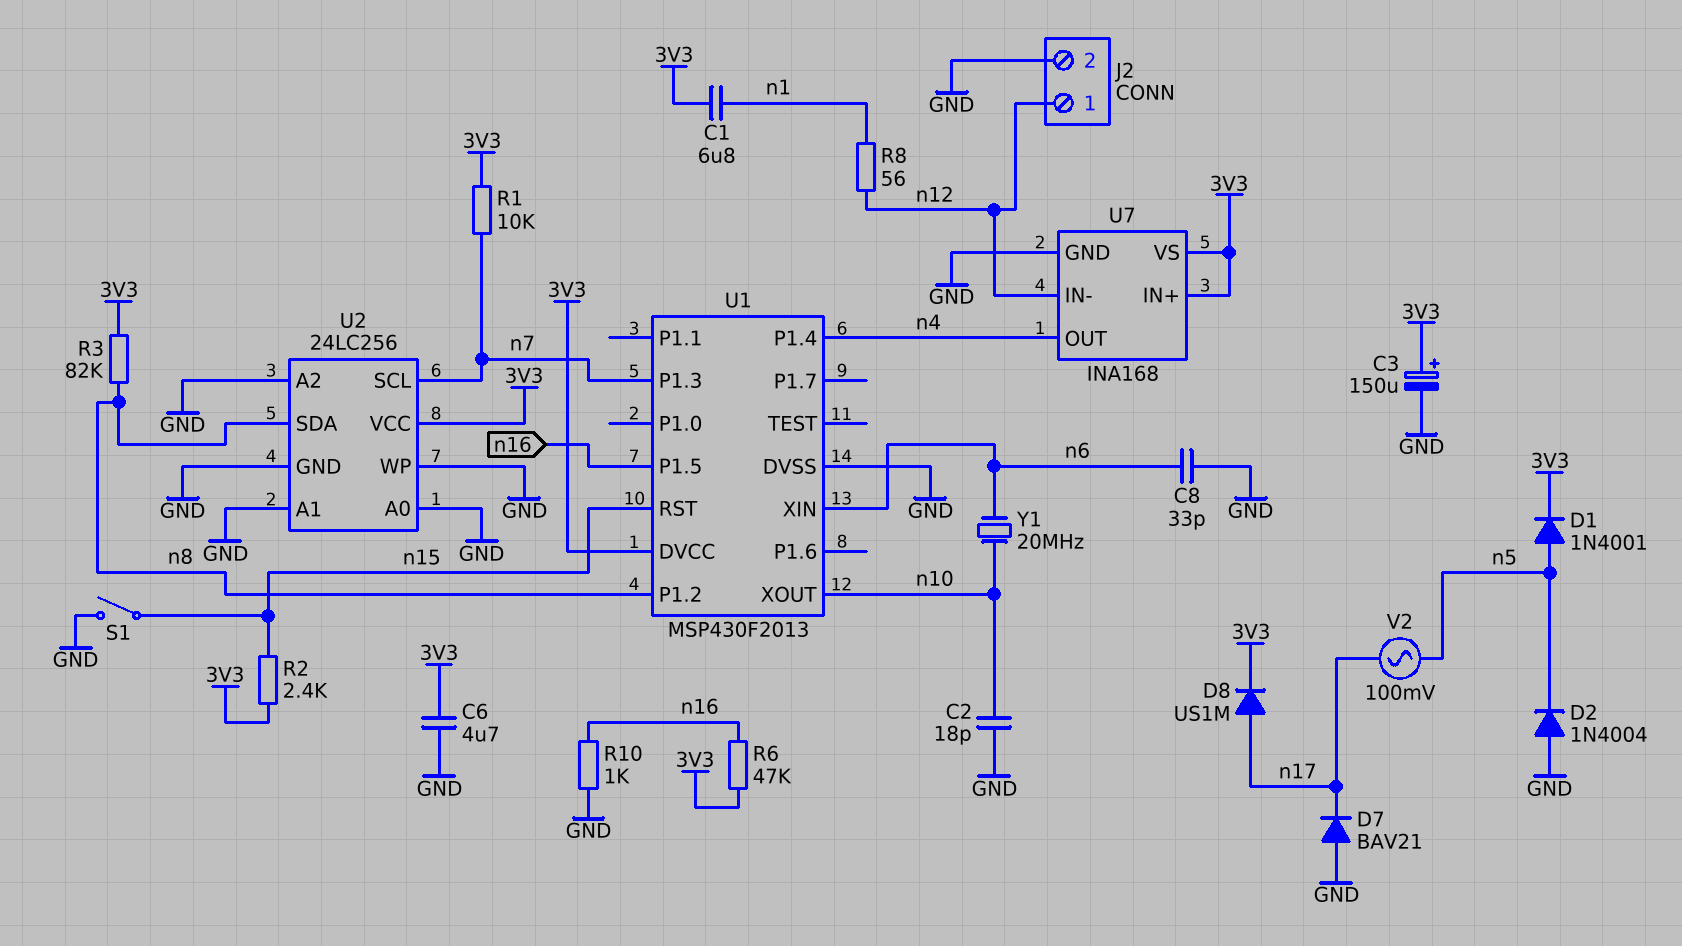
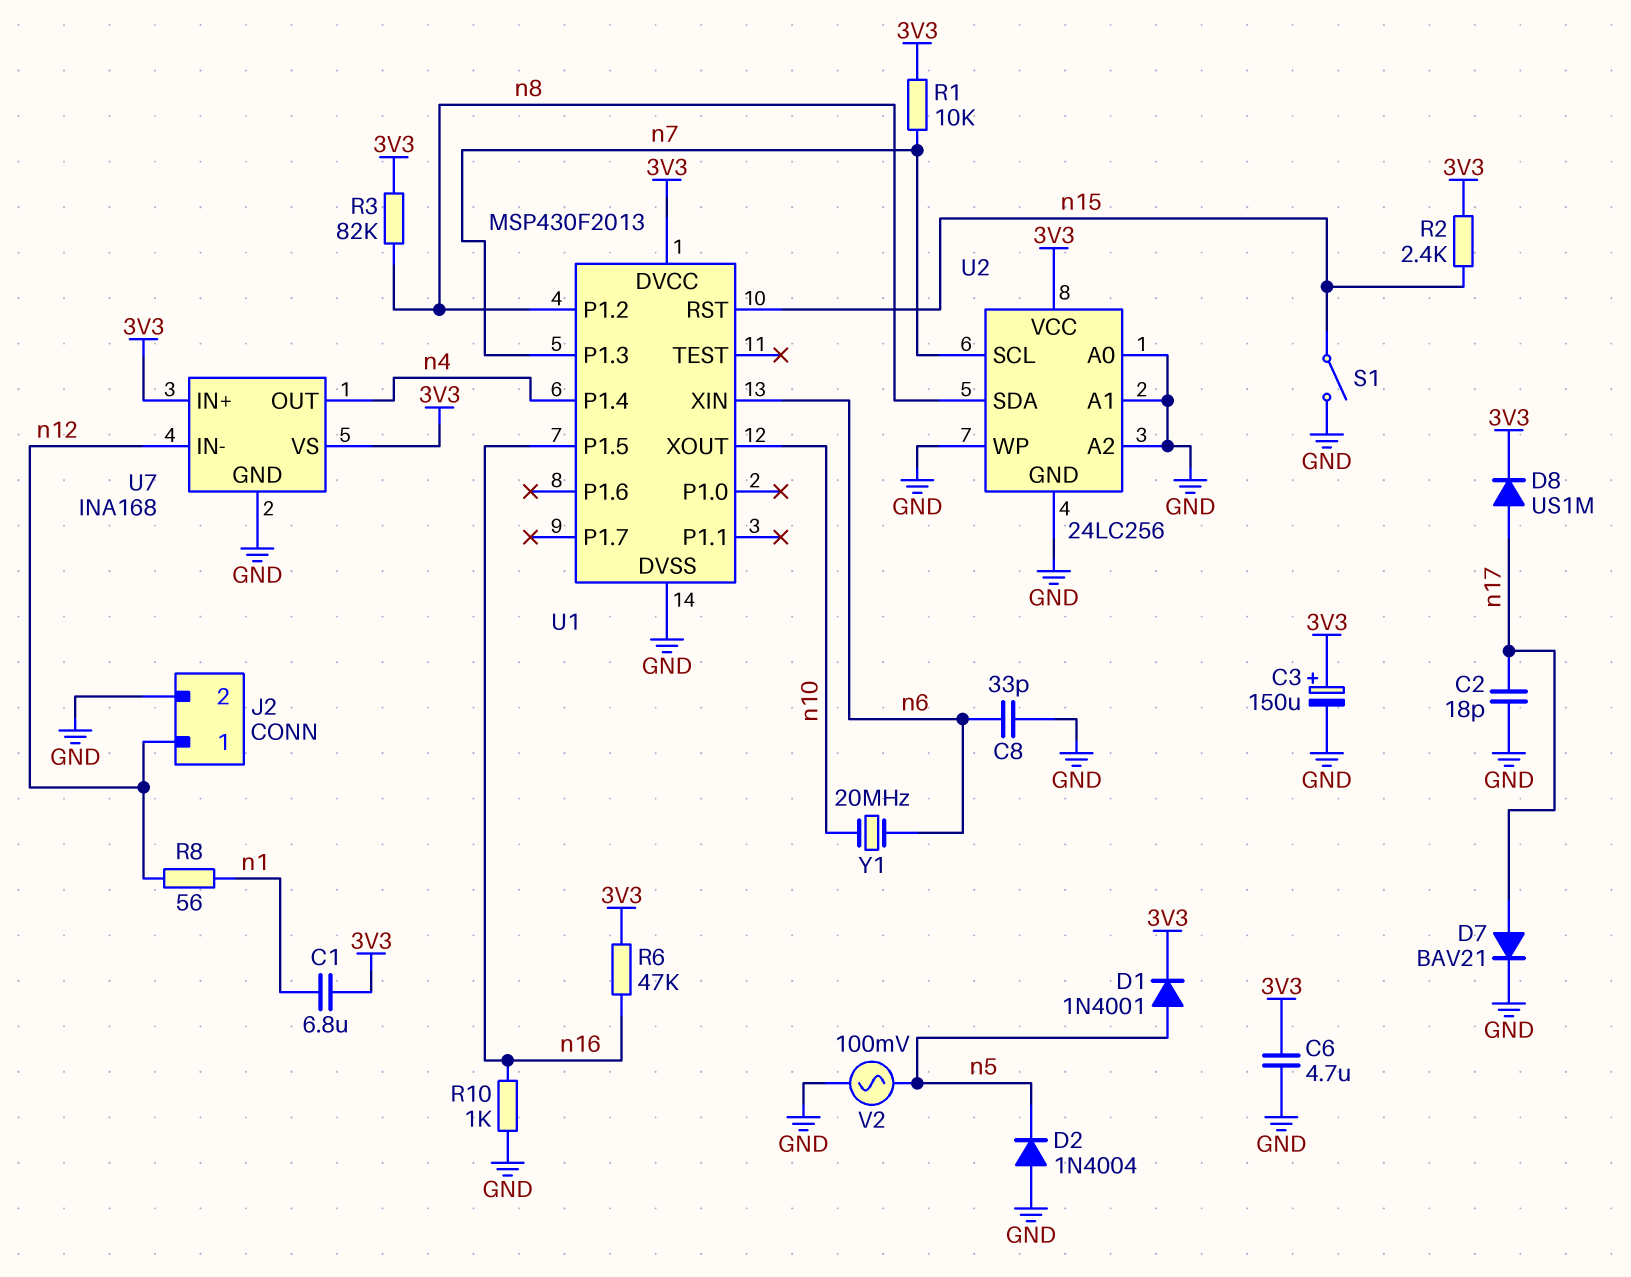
C2: 18pF (GND, n10) -> 18pF (GND, n17)
D7: diode BAV21 (A GND, K n17) -> diode BAV21 (A n17, K GND)
V2: AC 100mV (n5, n17) -> AC 100mV (GND, n5)

